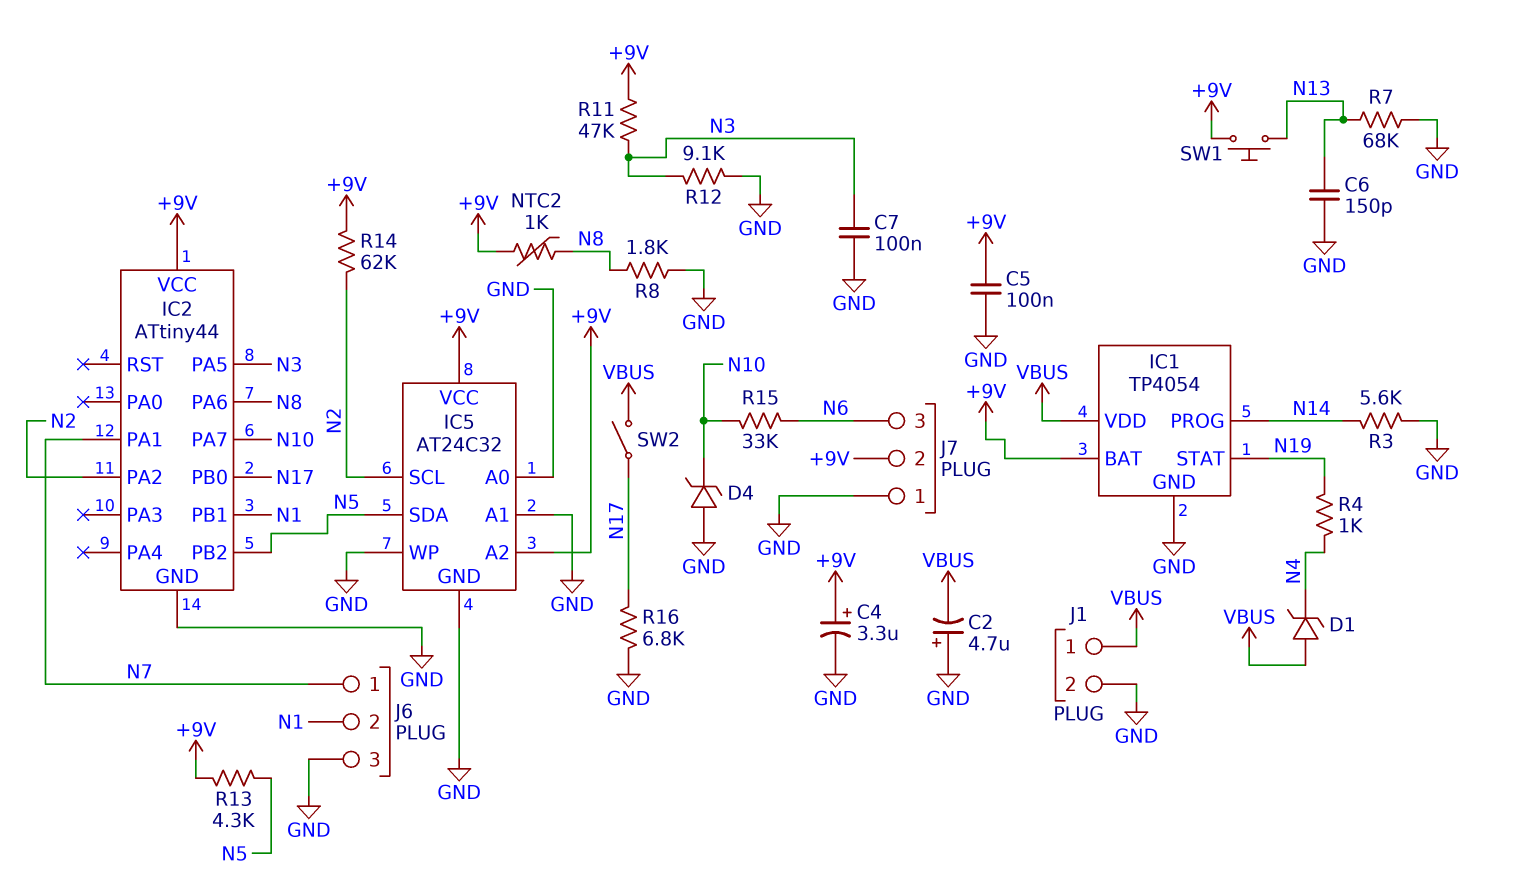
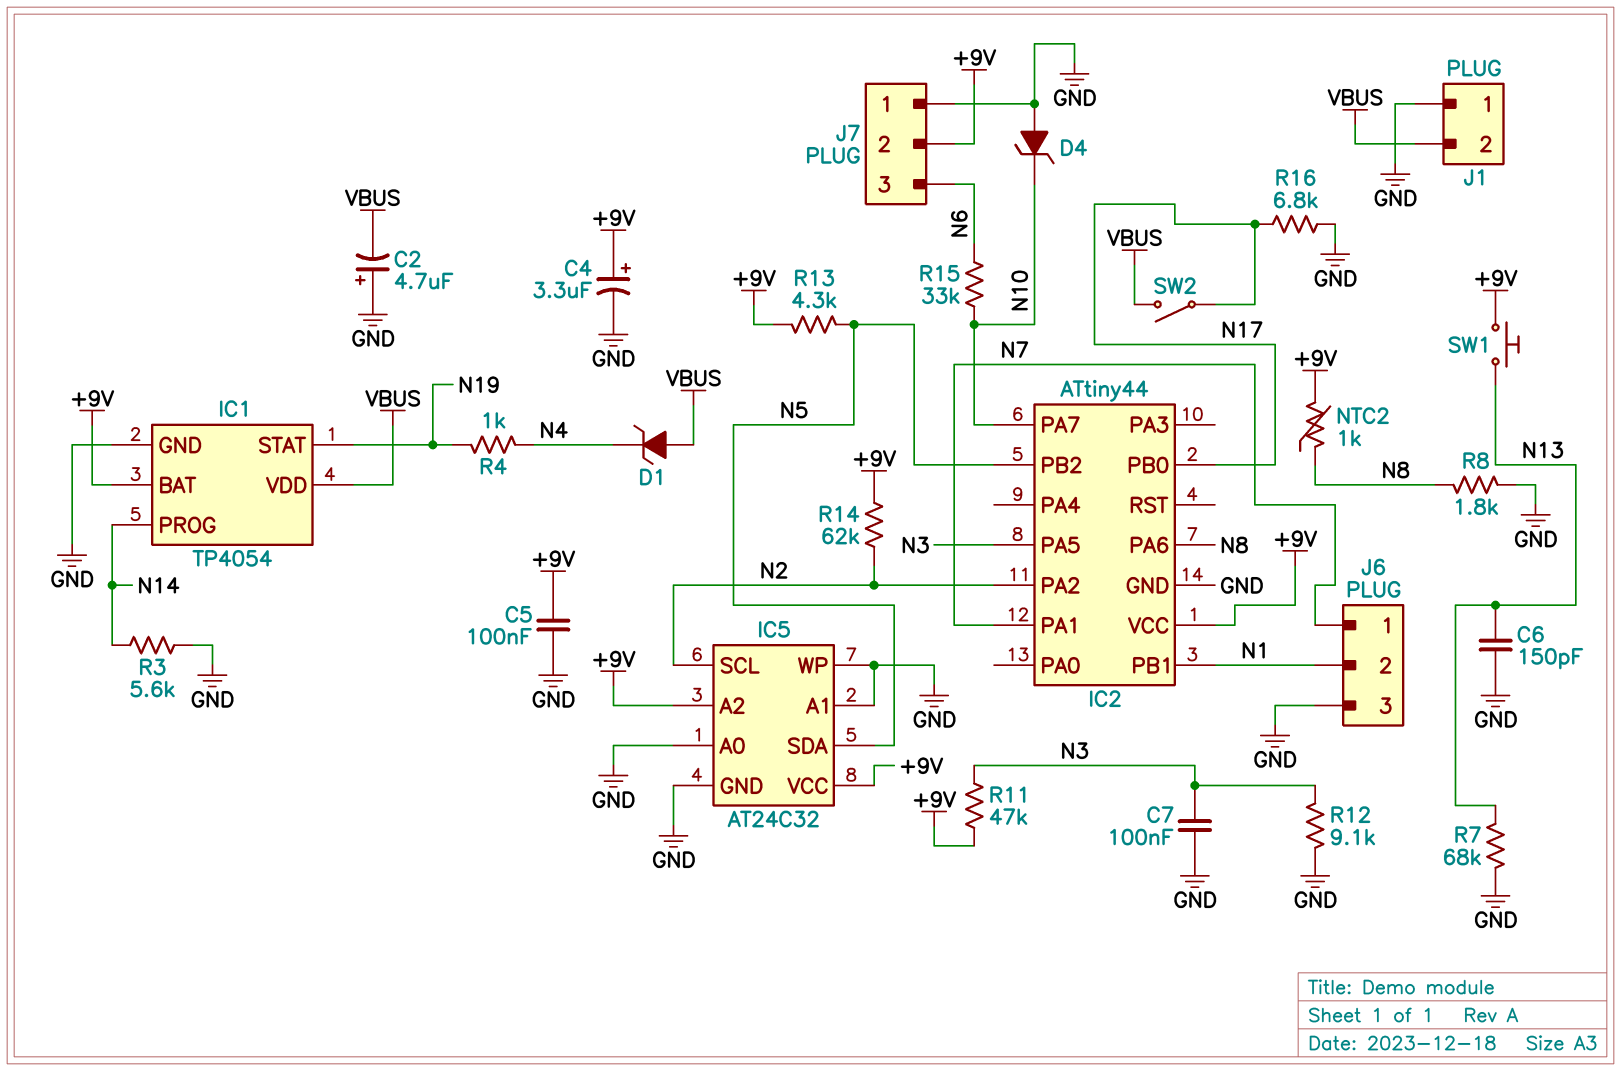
J1 pin 1: VBUS -> GND
J1 pin 2: GND -> VBUS

